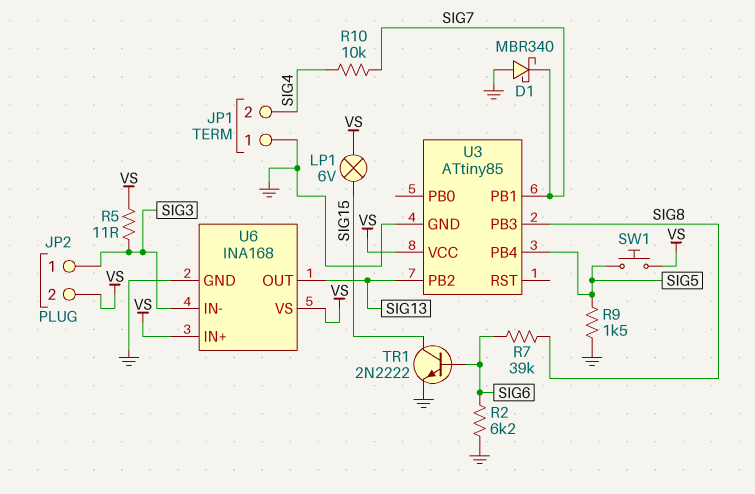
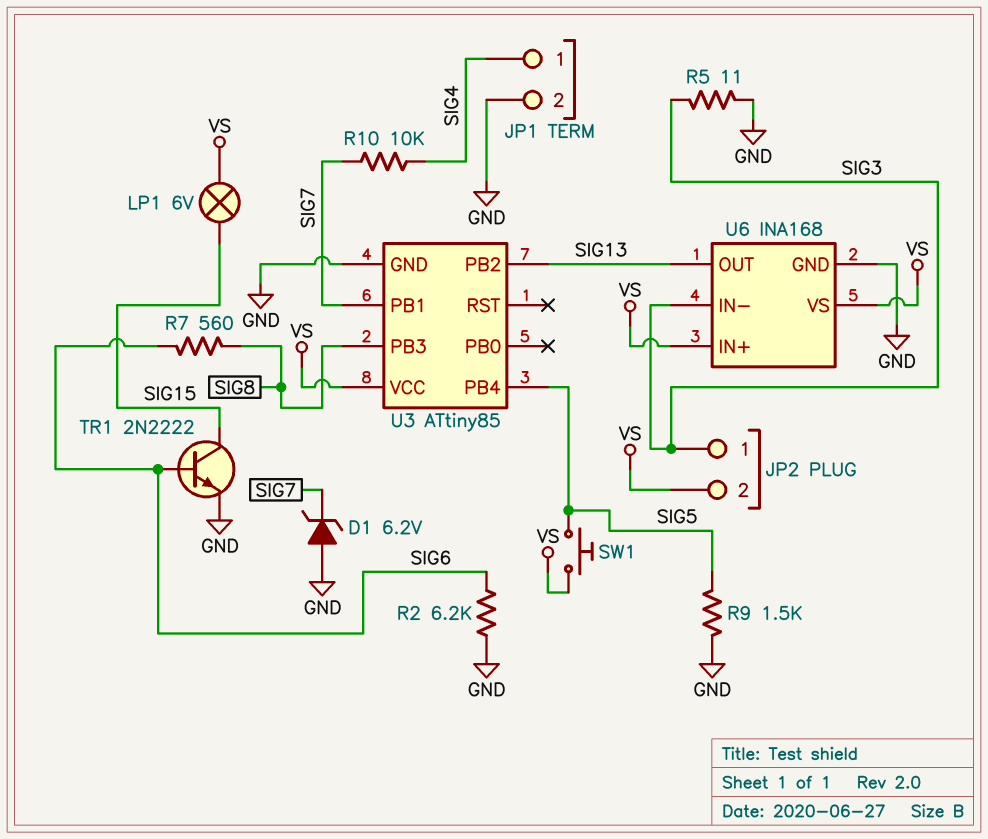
D1: schottky MBR340 (A GND, K SIG7) -> zener 6.2V (A GND, K SIG7)
JP1 pin 1: GND -> SIG4
JP1 pin 2: SIG4 -> GND
R5: 11 (SIG3, VS) -> 11 (GND, SIG3)
R7: 39k (SIG6, SIG8) -> 560 (SIG6, SIG8)

